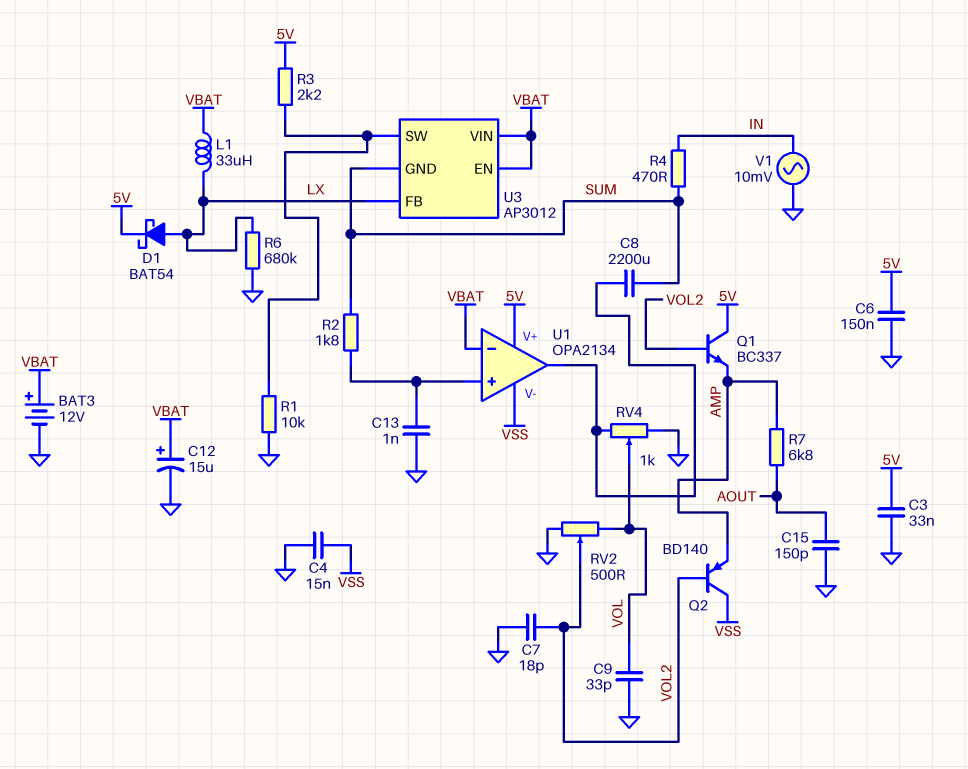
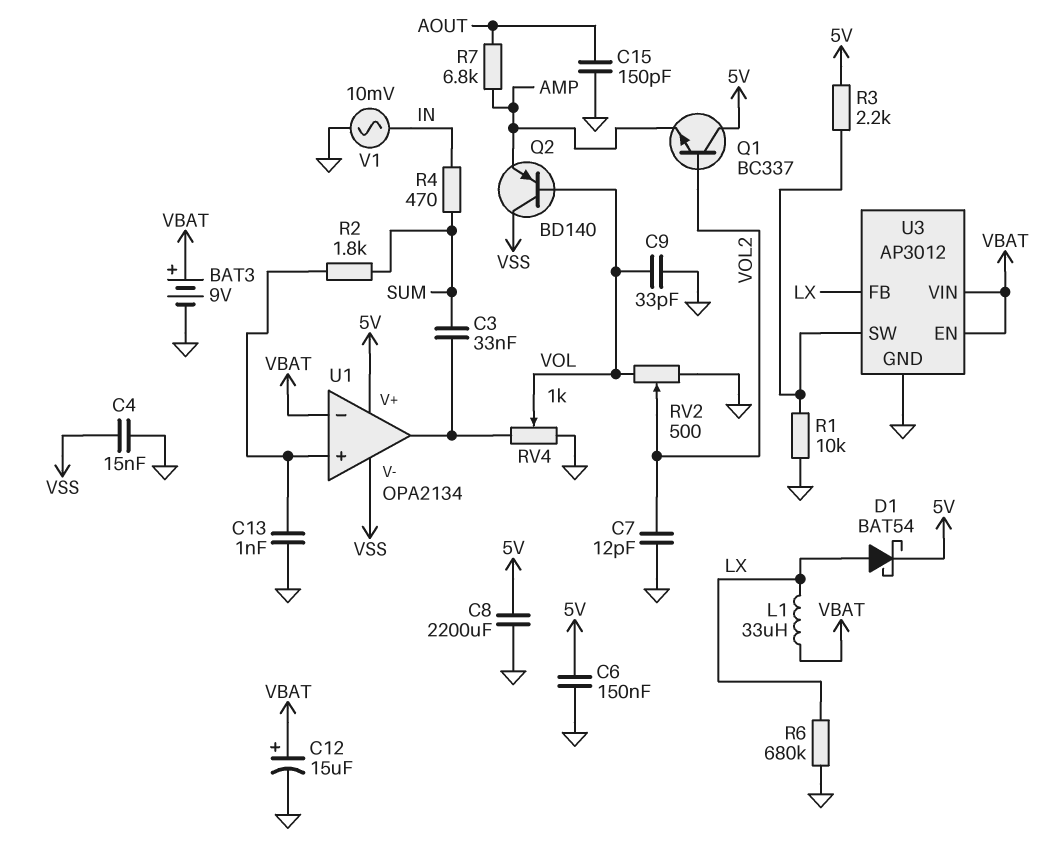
BAT3: 12V (plus VBAT, minus GND) -> 9V (plus VBAT, minus GND)
C3: 33nF (5V, GND) -> 33nF (SUM, U1/out)
C7: 18pF (GND, VOL2) -> 12pF (GND, VOL2)
C8: 2200uF (SUM, U1/out) -> 2200uF (5V, GND)
Q2: PNP BD140 (B VOL2, C VSS, E AMP) -> PNP BD140 (B VOL, C VSS, E AMP)
U3 pin GND: SUM -> GND

